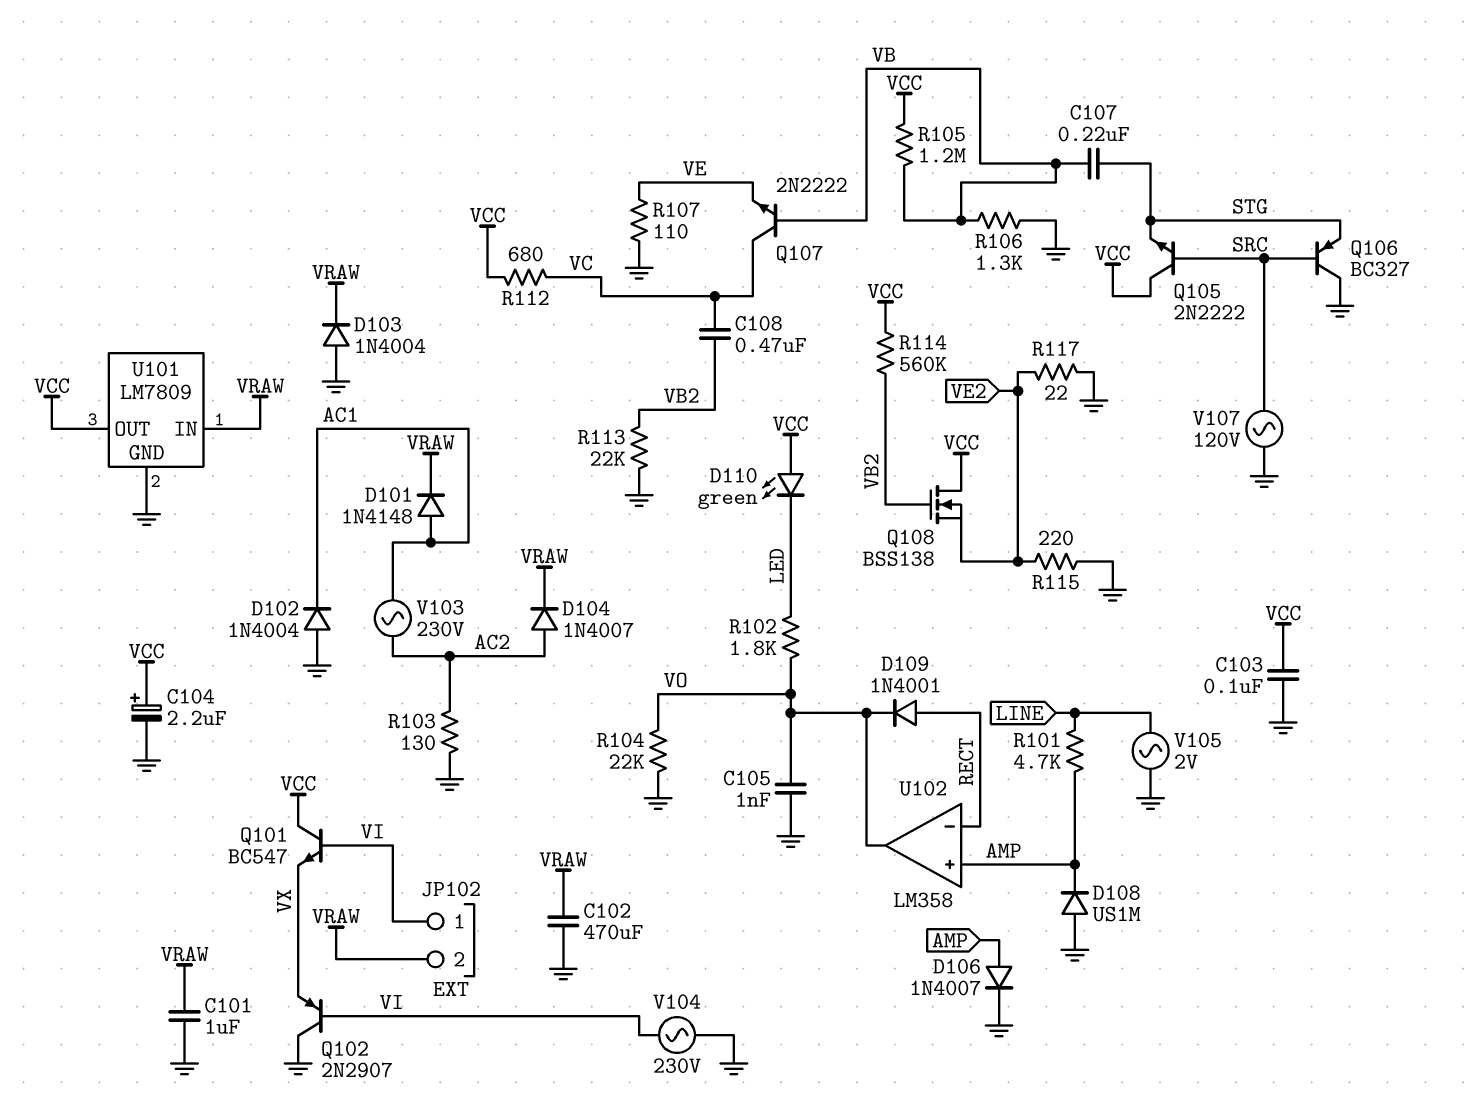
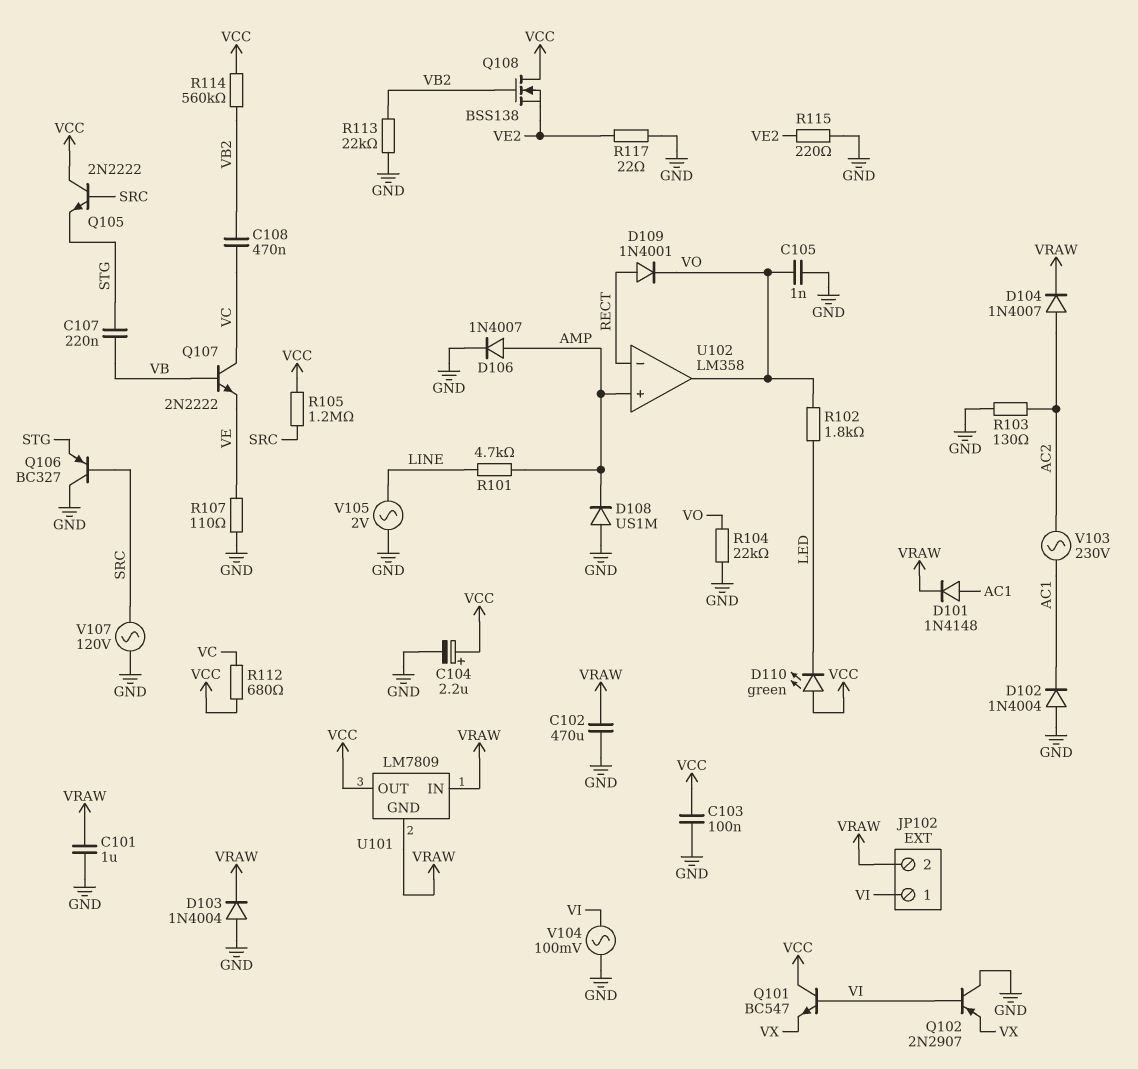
R105: 1.2M (VB, VCC) -> 1.2M (SRC, VCC)
R106: 1.3k (GND, VB) -> none
U101 pin GND: GND -> VRAW
V104: AC 230V (GND, VI) -> AC 100mV (GND, VI)

